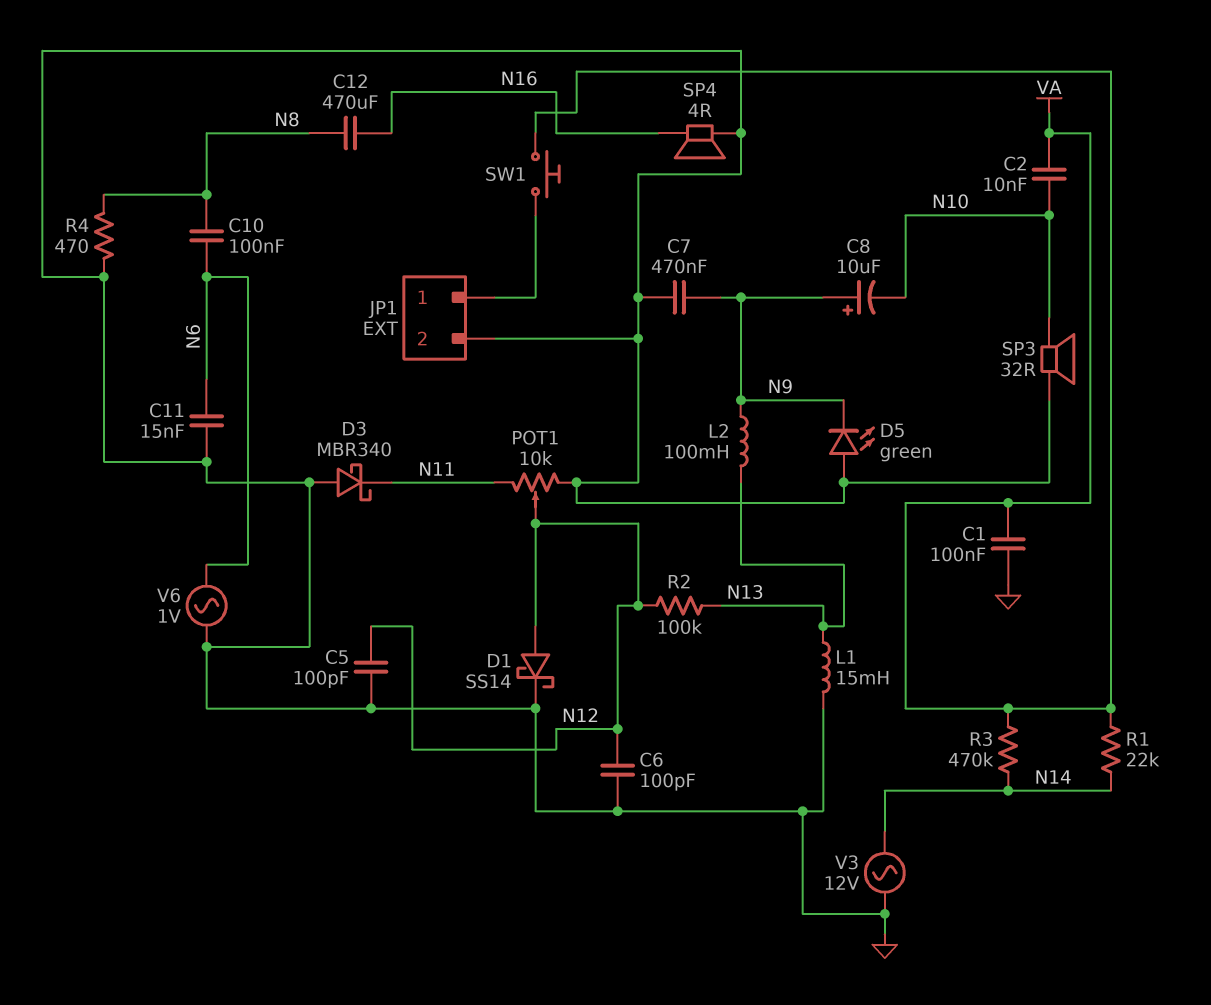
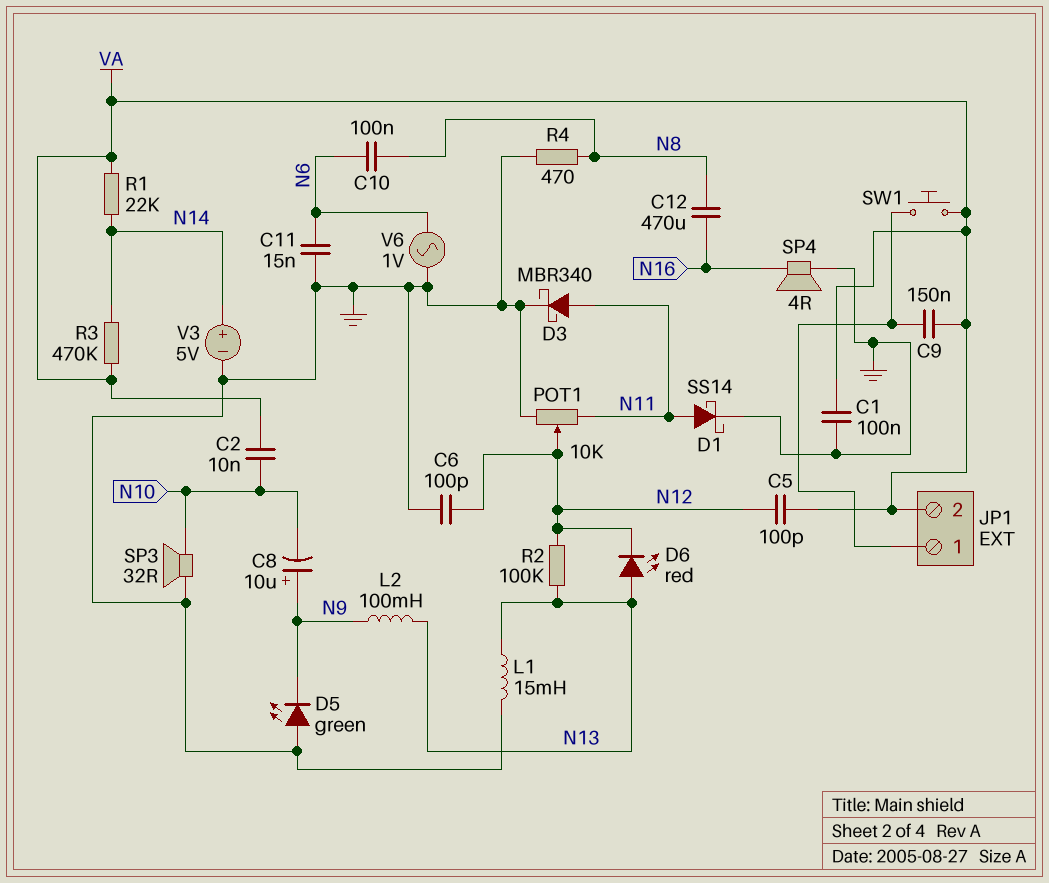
C5: 100pF (GND, N12) -> 100pF (N12, VA)
C7: 470nF (GND, N9) -> none
C9: none -> 150nF (JP1/1, VA)
D1: schottky SS14 (A N12, K GND) -> schottky SS14 (A N11, K GND)
D3: schottky MBR340 (A GND, K N11) -> schottky MBR340 (A N11, K GND)
D6: none -> LED red (A N13, K N12)
JP1 pin 2: GND -> VA
V3: AC 12V (GND, N14) -> 5V (plus N14, minus GND)

